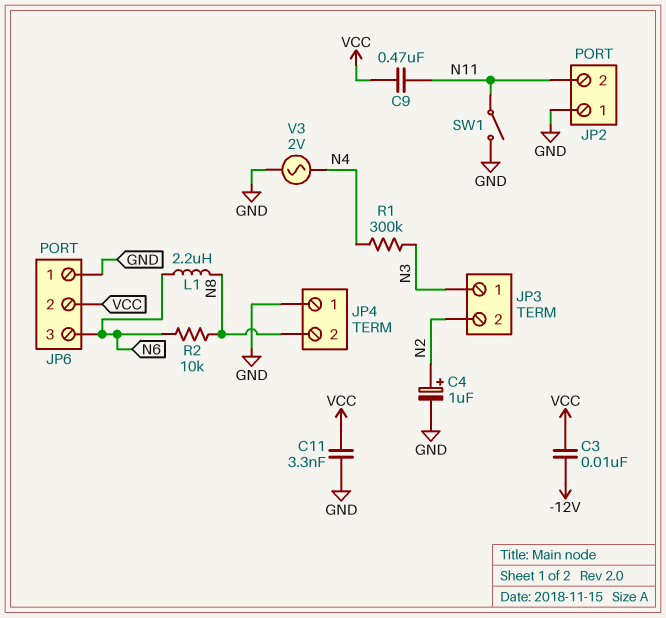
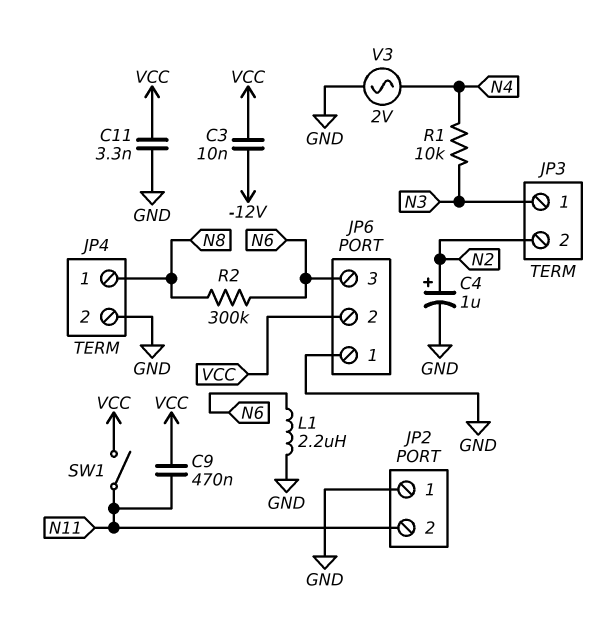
JP4 pin 1: GND -> N8
JP4 pin 2: N8 -> GND
L1: 2.2uH (N6, N8) -> 2.2uH (GND, N6)
R1: 300k (N3, N4) -> 10k (N3, N4)
R2: 10k (N6, N8) -> 300k (N6, N8)
SW1: switch (GND, N11) -> switch (N11, VCC)

